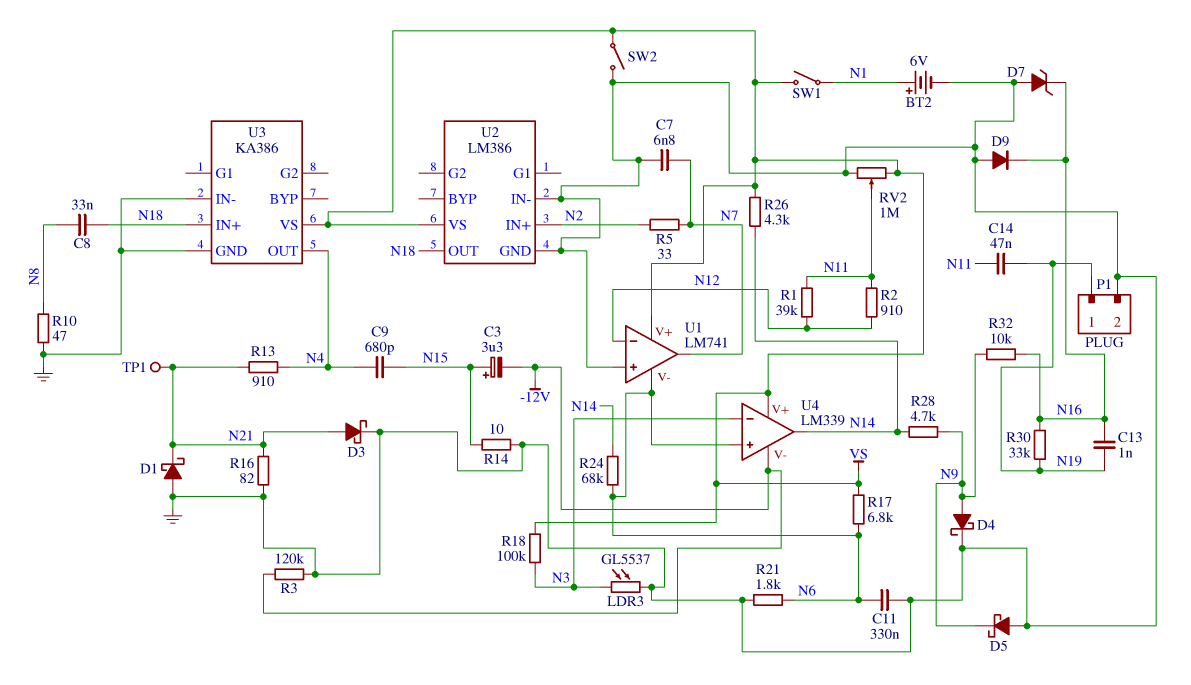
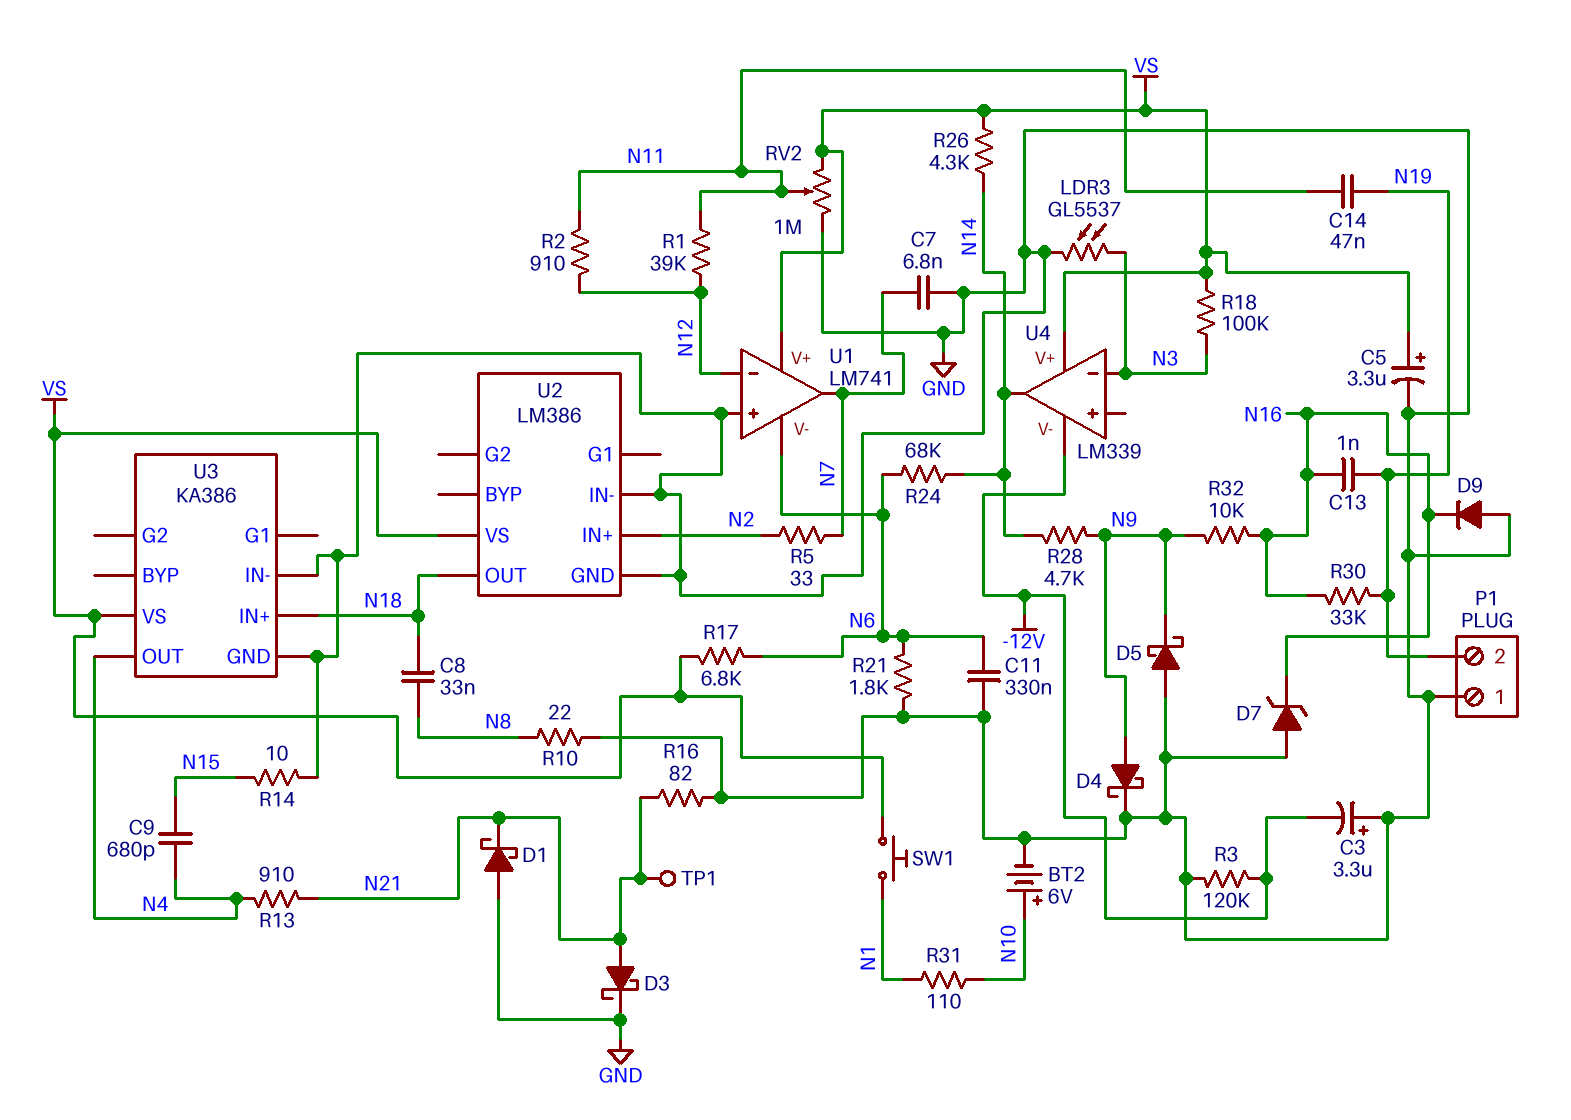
BT2: 6V (plus N1, minus GND) -> 6V (plus N10, minus GND)
C3: 3.3uF (plus N15, minus -12V) -> 3.3uF (plus GND, minus -12V)
C5: none -> 3.3uF (plus VS, minus GND)
P1 pin 1: N19 -> GND
P1 pin 2: GND -> N19
R10: 47 (GND, N8) -> 22 (GND, N8)
R31: none -> 110 (N1, N10)
SW1: switch (N1, VS) -> button (N1, VS)
SW2: switch (GND, VS) -> none
U4 pin in+: N6 -> none

